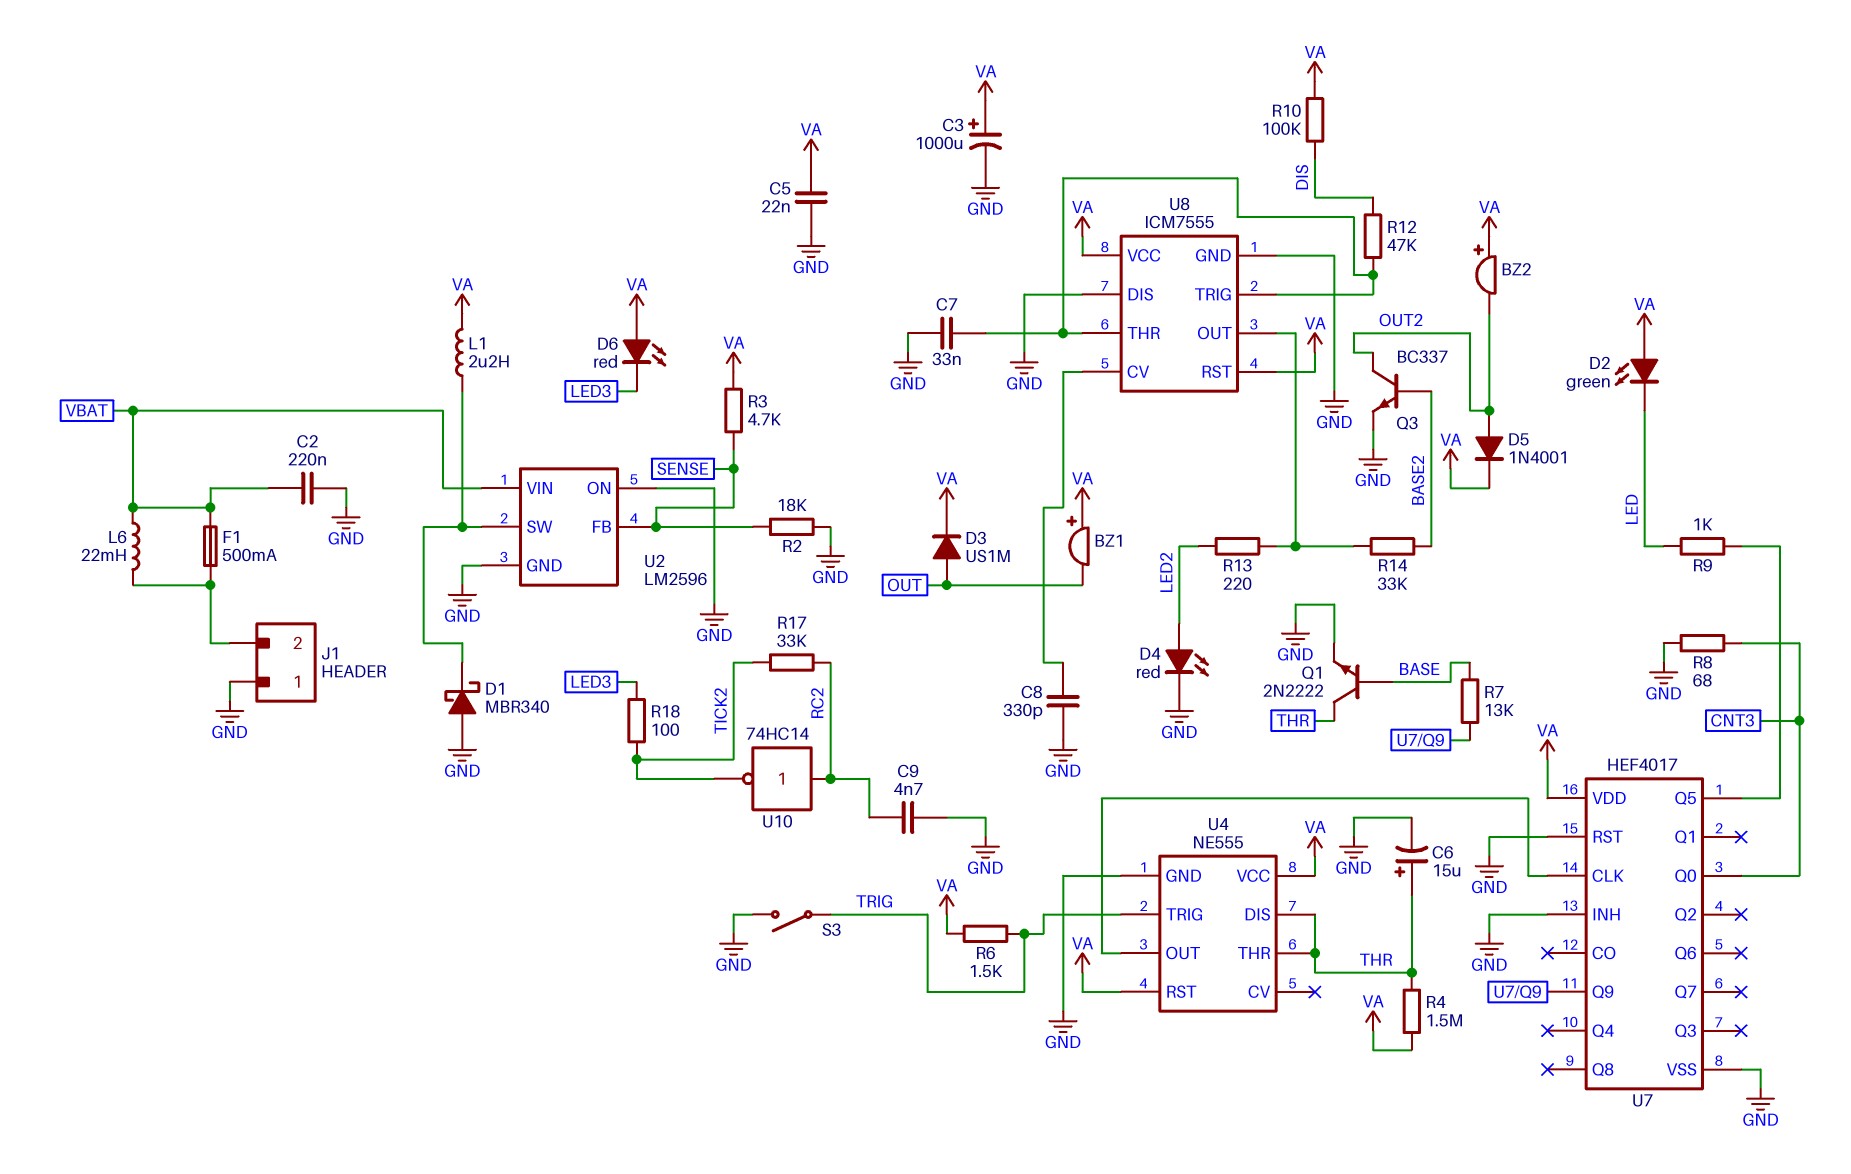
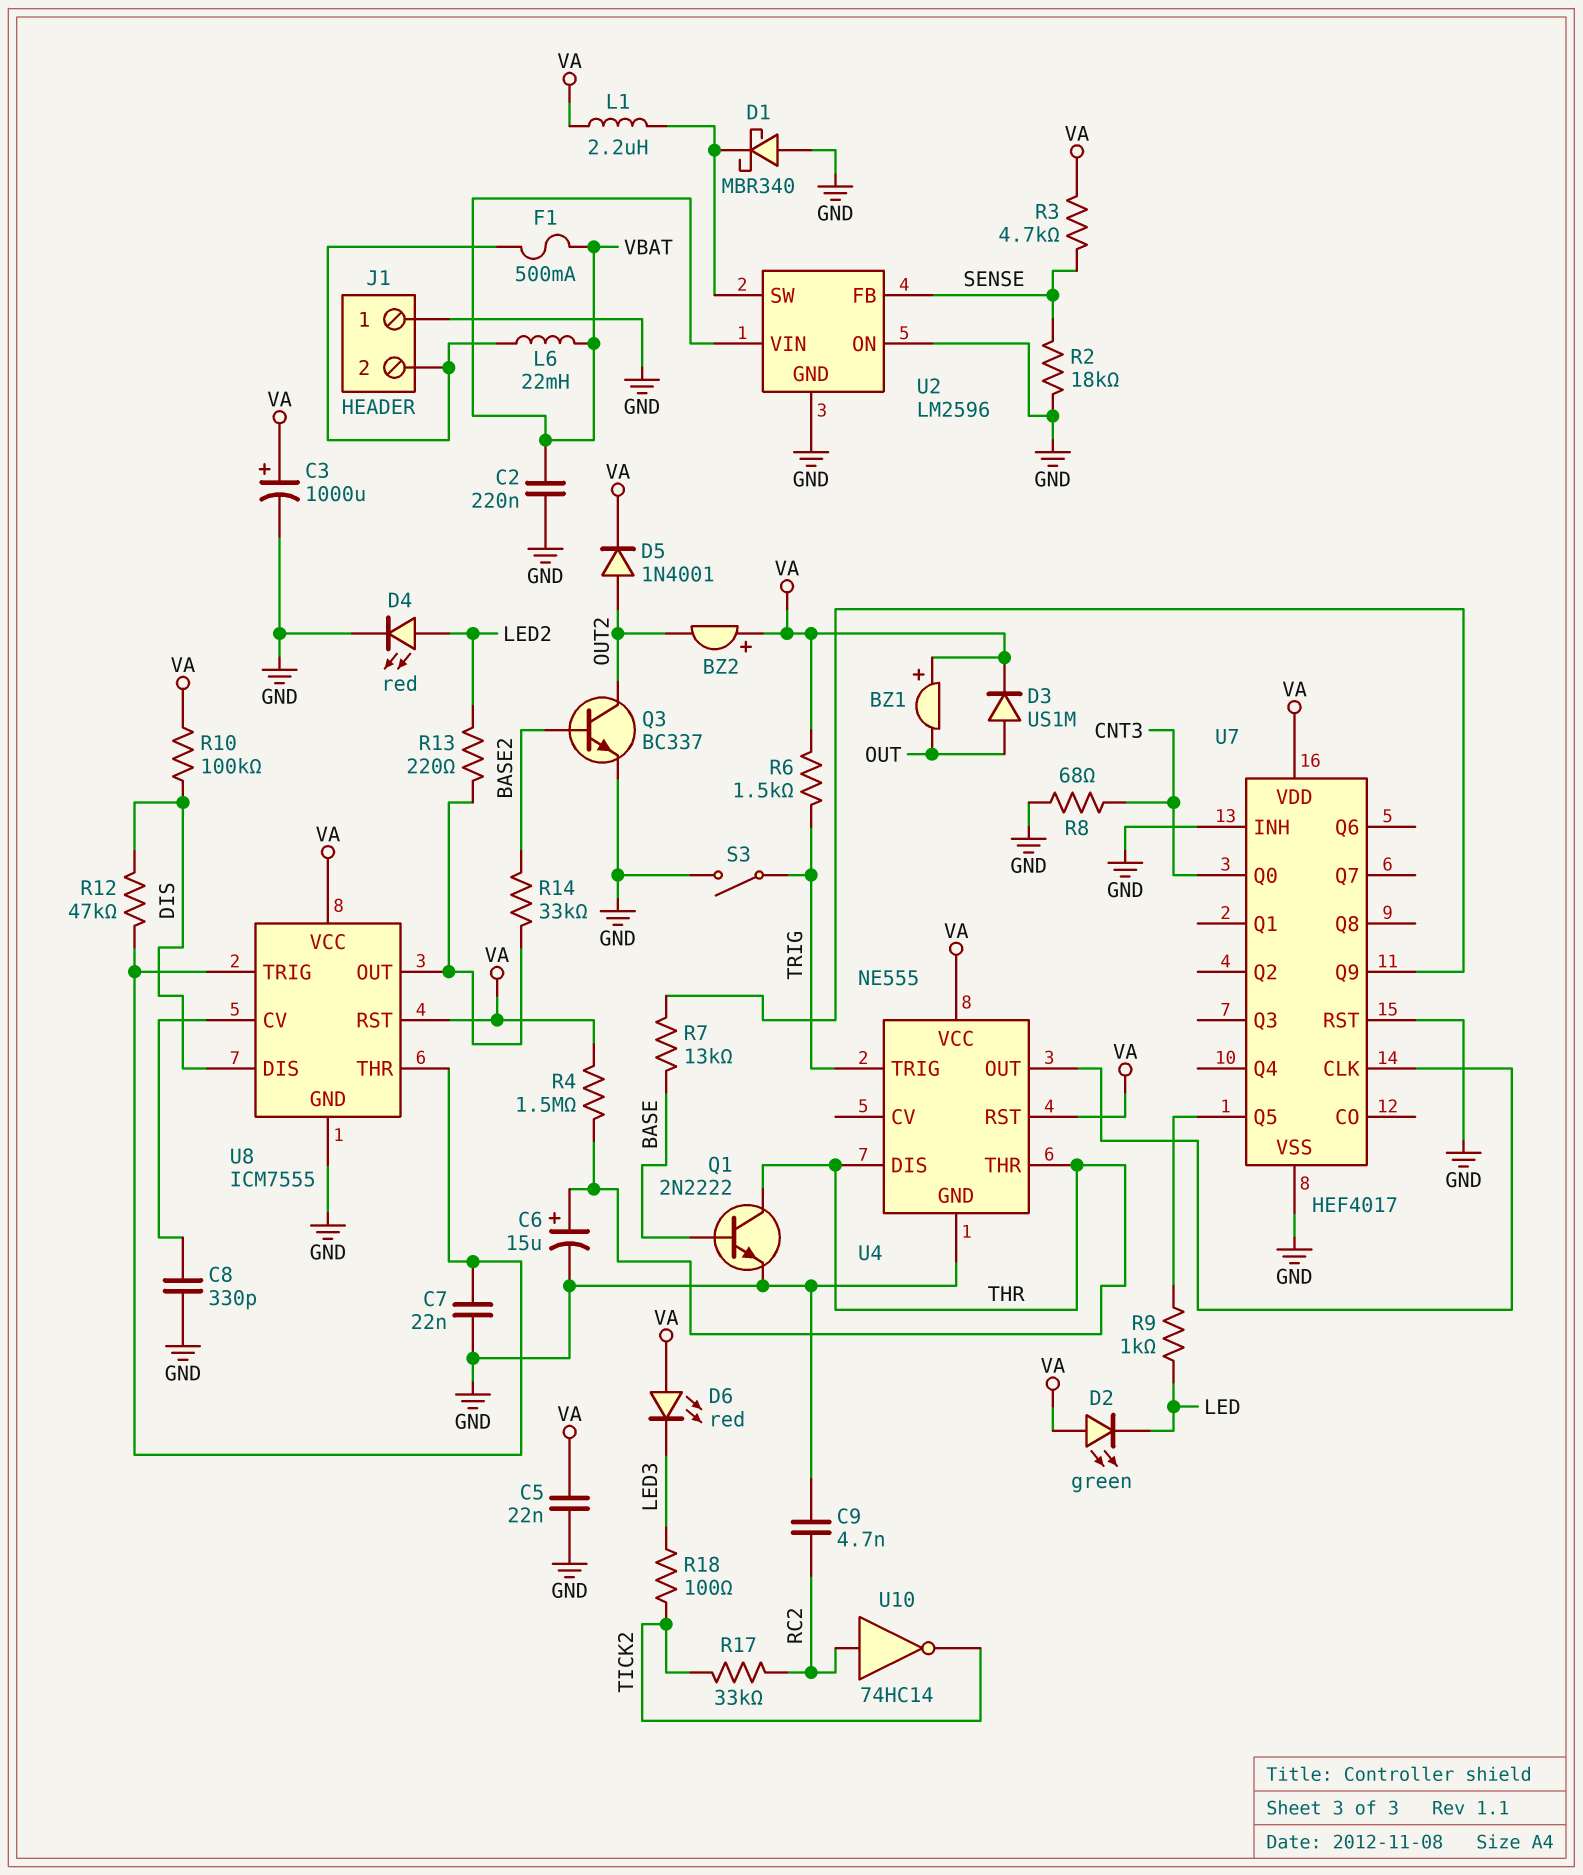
C7: 33nF (GND, U8/THR) -> 22nF (GND, U8/THR)
U8 pin DIS: GND -> DIS

